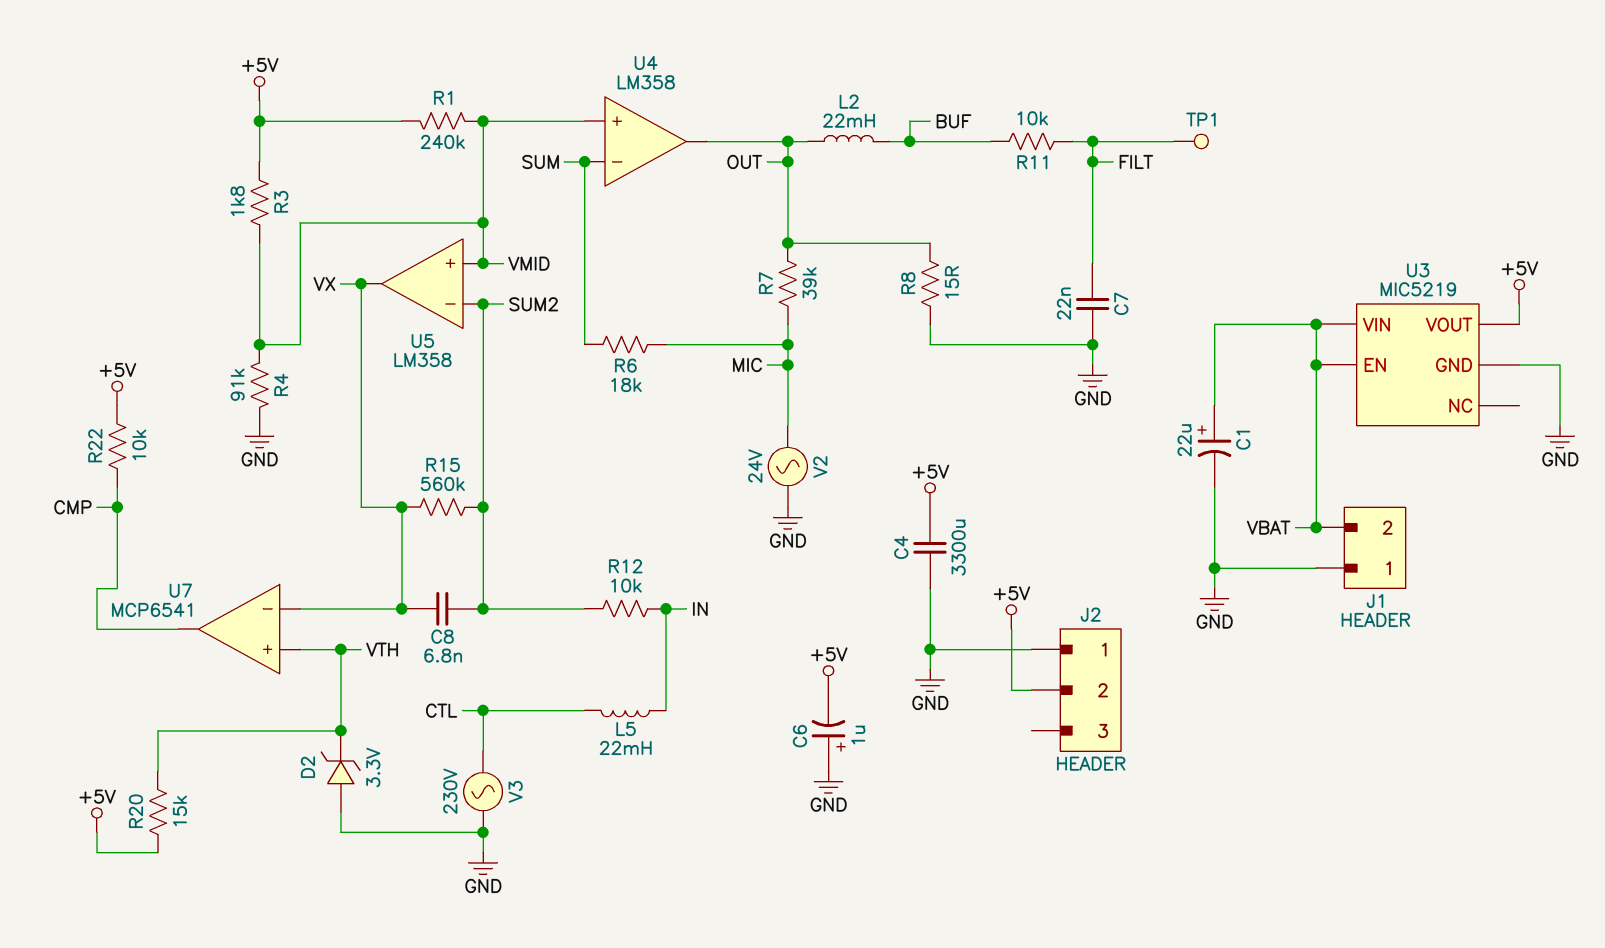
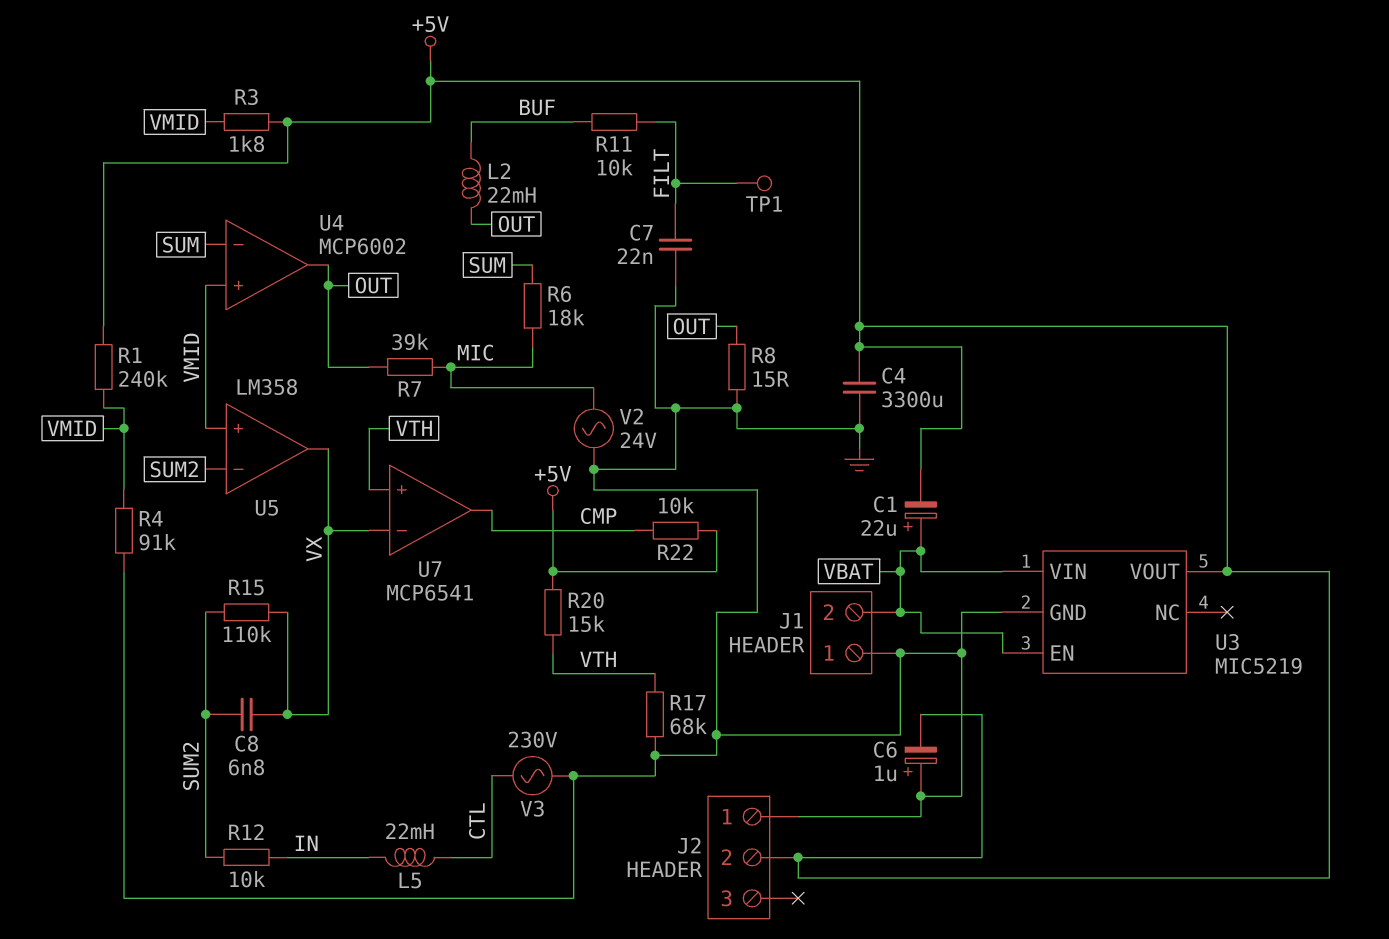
C1: 22uF (plus VBAT, minus GND) -> 22uF (plus VBAT, minus +5V)
D2: zener 3.3V (A GND, K VTH) -> none
R15: 560k (SUM2, VX) -> 110k (SUM2, VX)
R17: none -> 68k (GND, VTH)
U4: LM358 -> MCP6002

